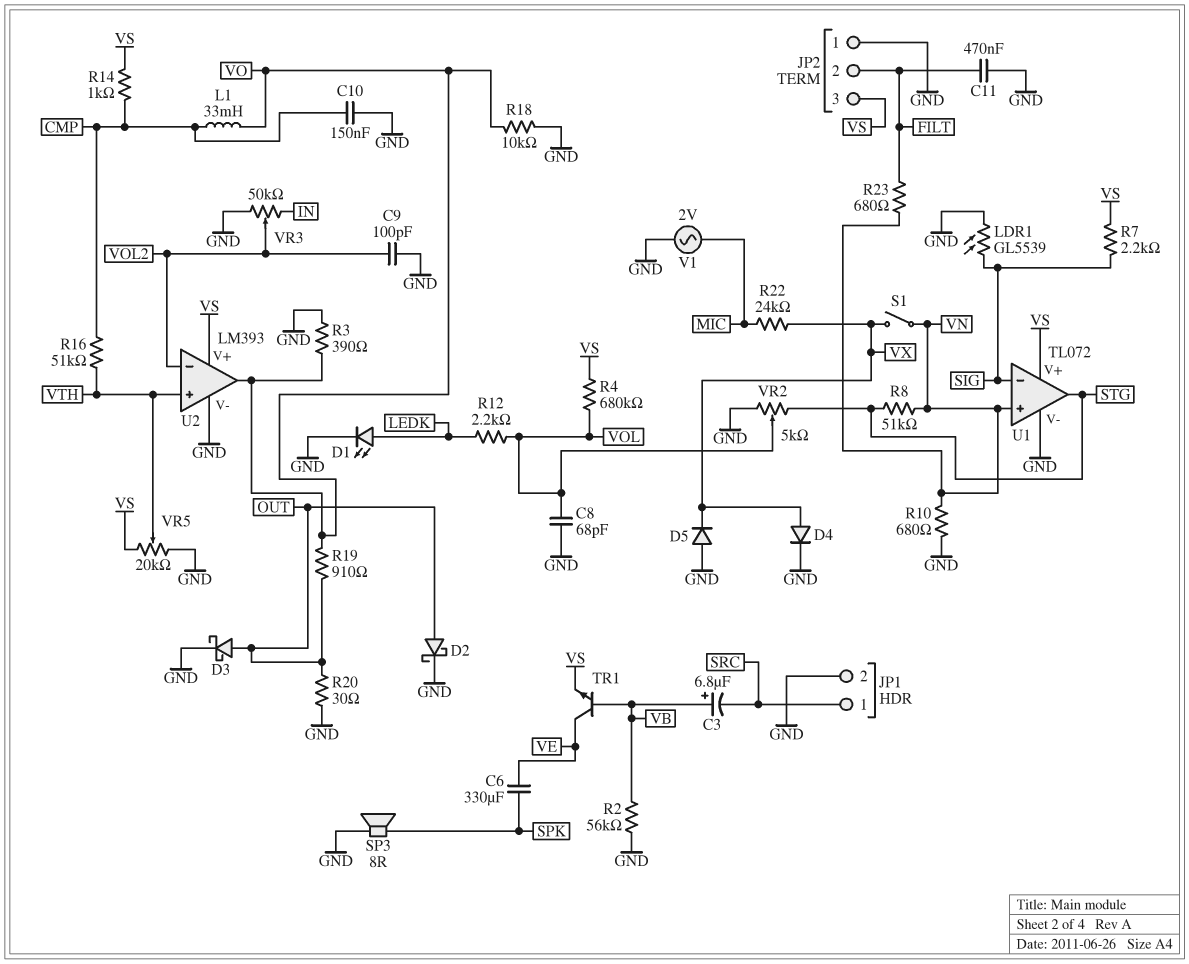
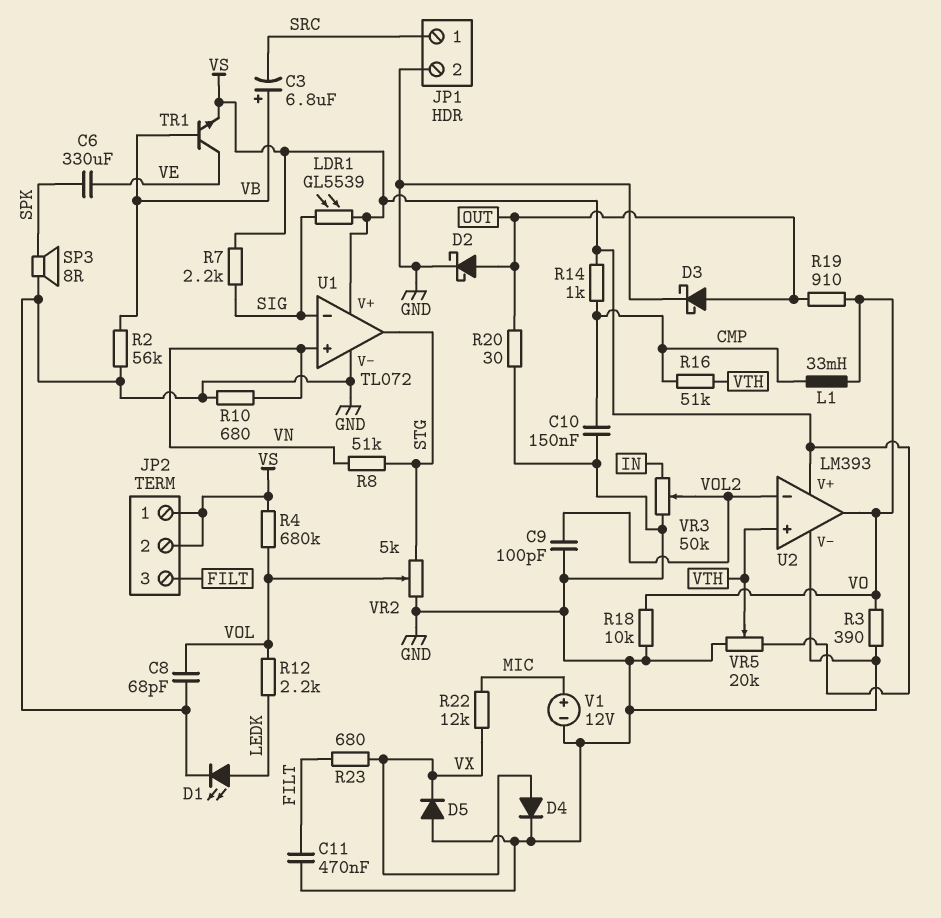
JP2 pin 1: GND -> VS
JP2 pin 2: FILT -> VS
JP2 pin 3: VS -> FILT
LDR1: GL5539 (GND, SIG) -> GL5539 (SIG, VS)
R22: 24k (MIC, VX) -> 12k (MIC, VX)
R23: 680 (FILT, VN) -> 680 (FILT, VX)
S1: switch (VN, VX) -> none
V1: AC 2V (GND, MIC) -> 12V (plus MIC, minus GND)

